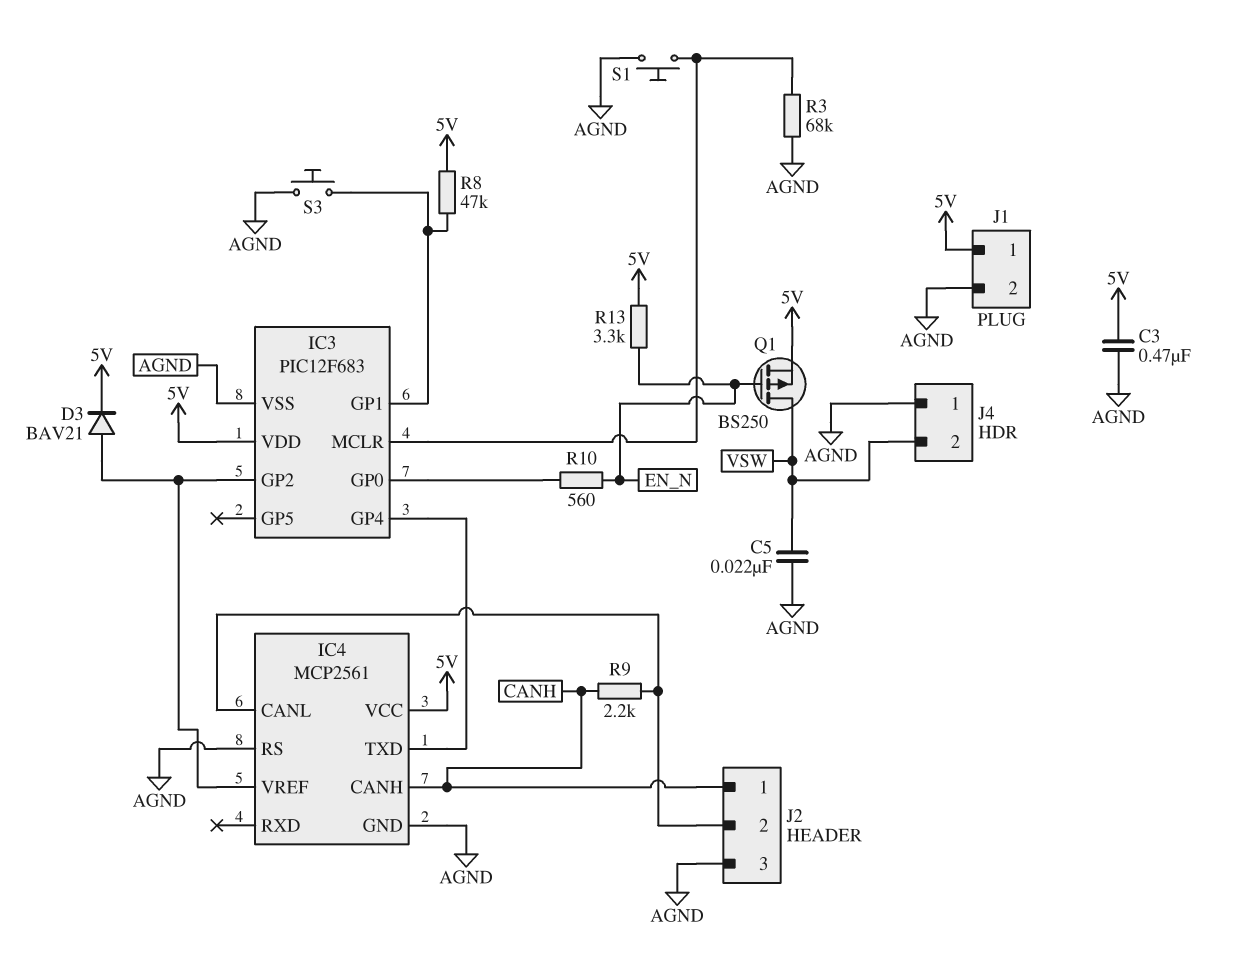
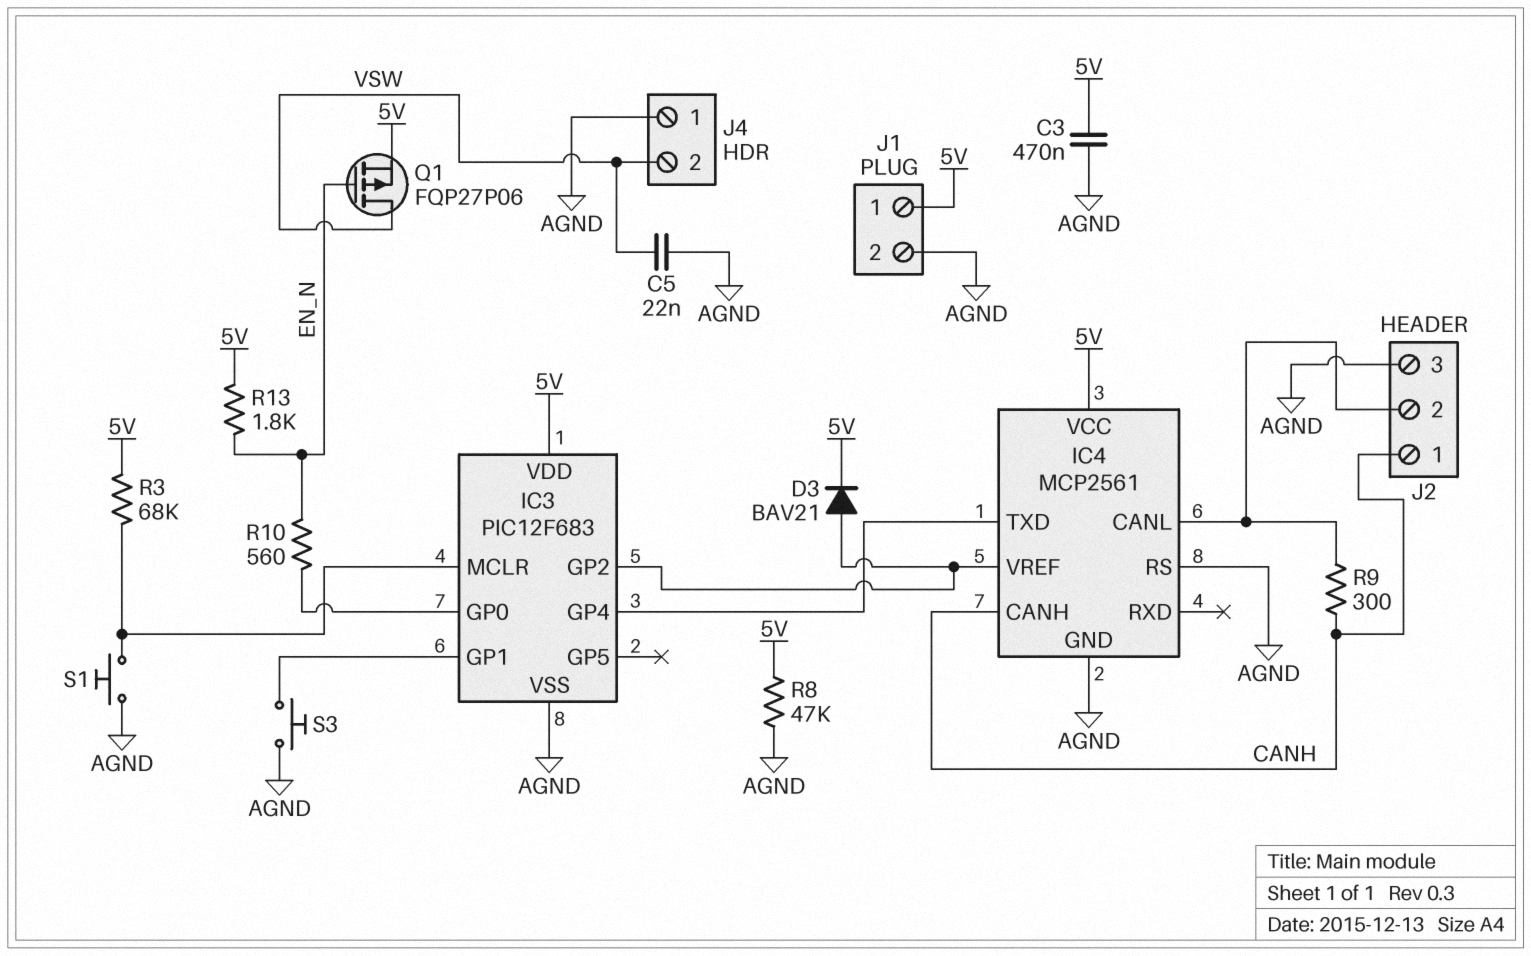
Q1: PMOS BS250 (G EN_N, D VSW, S 5V) -> PMOS FQP27P06 (G EN_N, D VSW, S 5V)
R3: 68k (AGND, IC3/MCLR) -> 68k (5V, IC3/MCLR)
R8: 47k (5V, IC3/GP1) -> 47k (5V, AGND)
R9: 2.2k (CANH, IC4/CANL) -> 300 (CANH, IC4/CANL)
R13: 3.3k (5V, EN_N) -> 1.8k (5V, EN_N)

